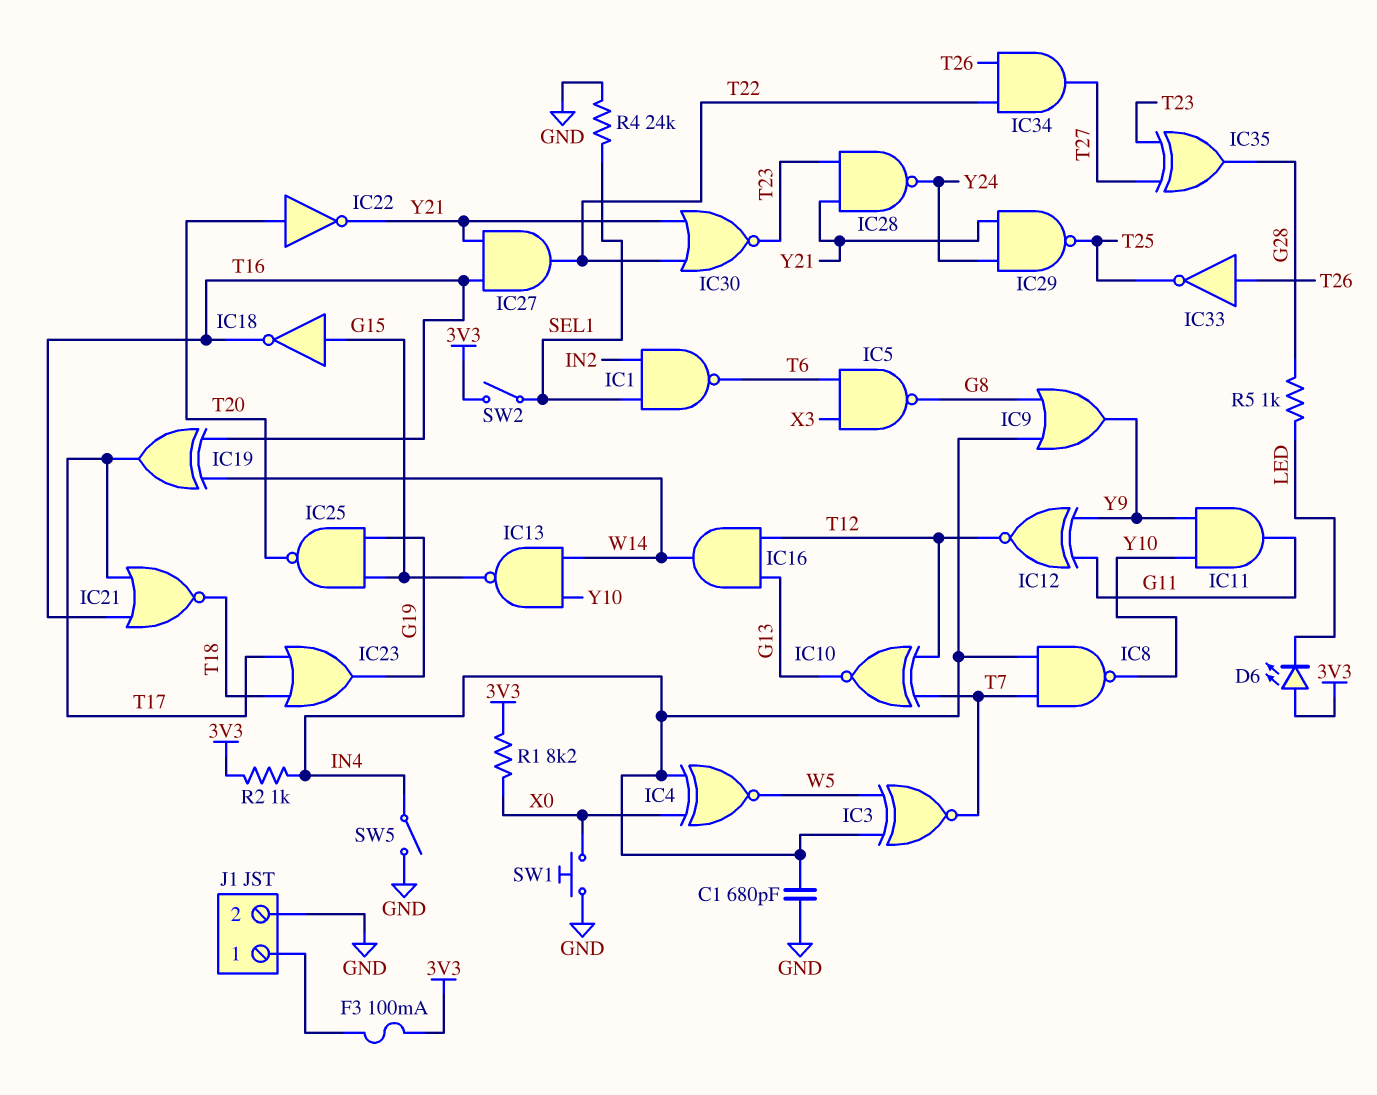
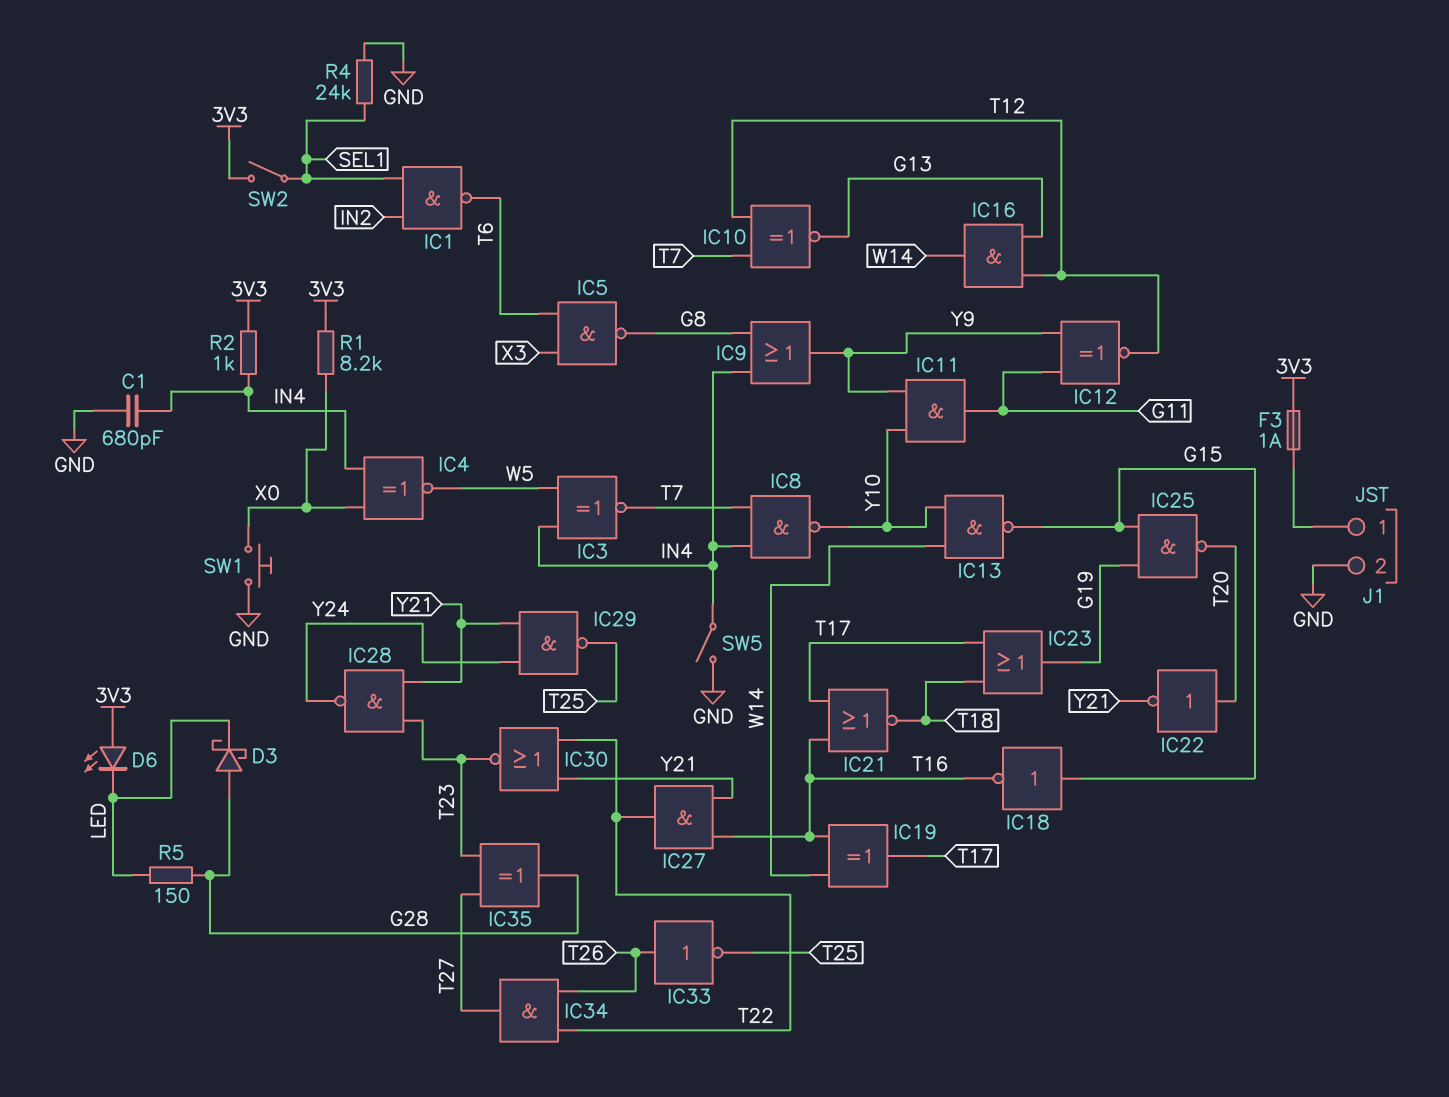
D3: none -> schottky (A G28, K LED)
F3: 100mA (3V3, J1/1) -> 1A (3V3, J1/1)
R5: 1k (G28, LED) -> 150 (G28, LED)

